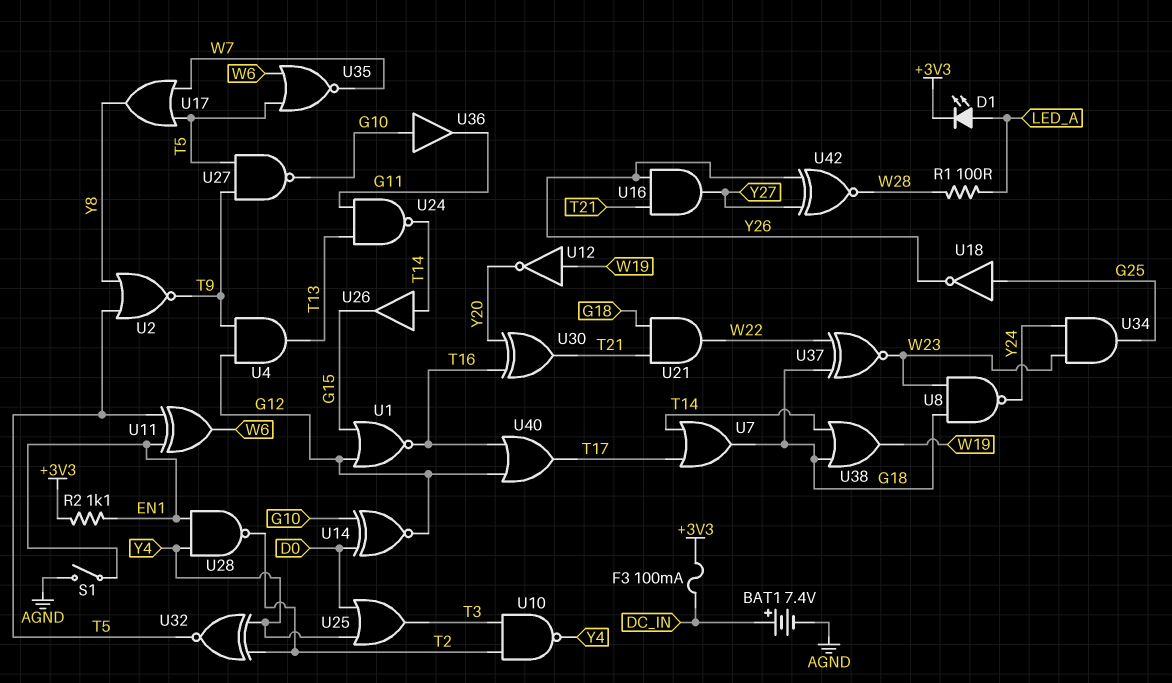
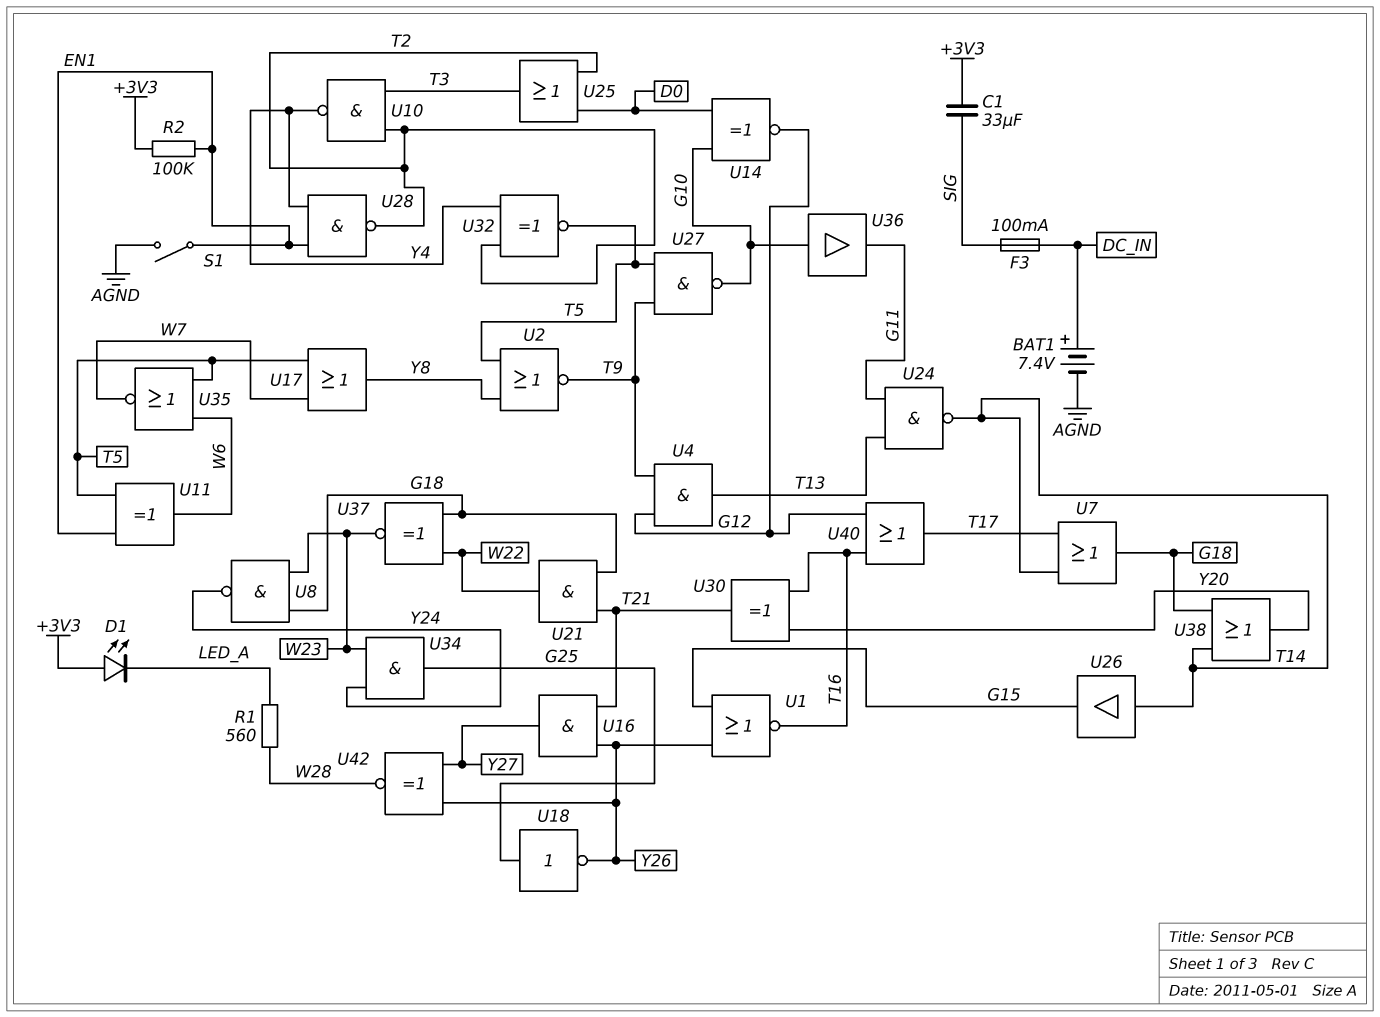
C1: none -> 33uF (+3V3, SIG)
D1: LED (A LED_A, K +3V3) -> LED (A +3V3, K LED_A)
F3: 100mA (+3V3, DC_IN) -> 100mA (DC_IN, SIG)
R1: 100 (LED_A, W28) -> 560 (LED_A, W28)
R2: 1.1k (+3V3, EN1) -> 100k (+3V3, EN1)
U1: NOR (in G12, in G15, out T16) -> NOR (in G15, in Y26, out T16)
U12: NOT (in W19, out Y20) -> none
U25: OR (in D0, in Y4, out T3) -> OR (in D0, in T2, out T3)
U38: OR (in G18, in T14, out W19) -> OR (in G18, in T14, out Y20)

